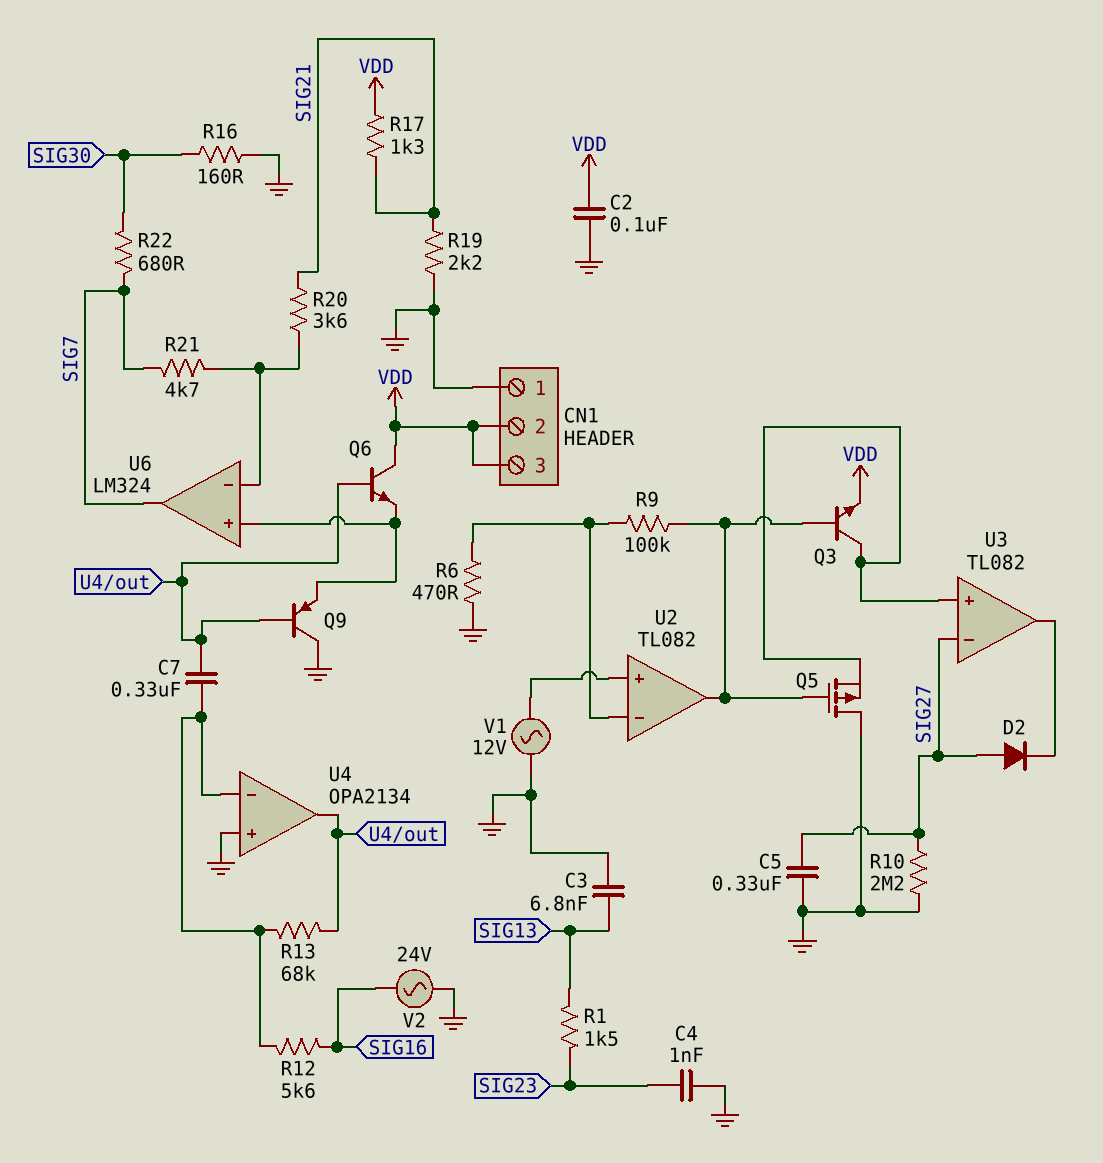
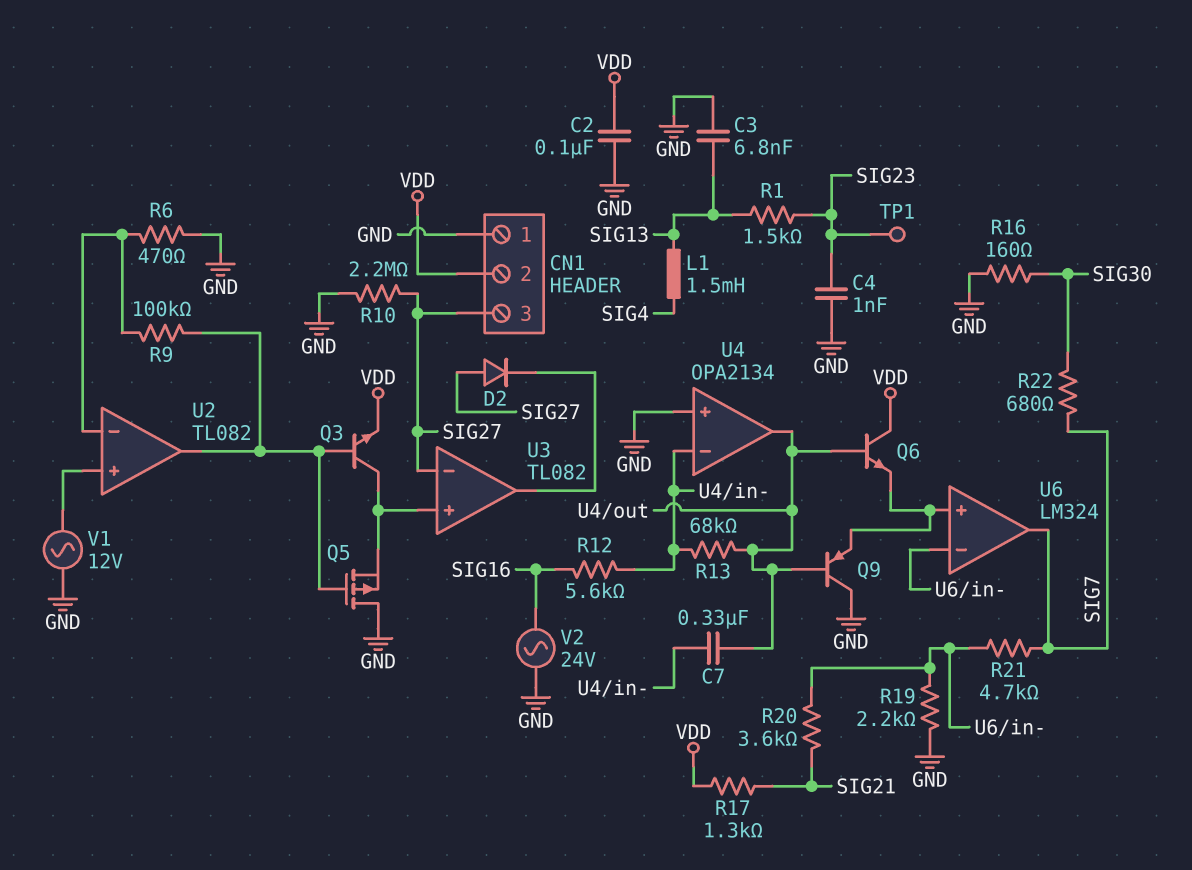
C5: 330nF (GND, SIG27) -> none
CN1 pin 3: VDD -> SIG27
L1: none -> 1.5mH (SIG4, SIG13)
R19: 2.2k (GND, SIG21) -> 2.2k (GND, U6/in-)
TP1: none -> test point (SIG23)

